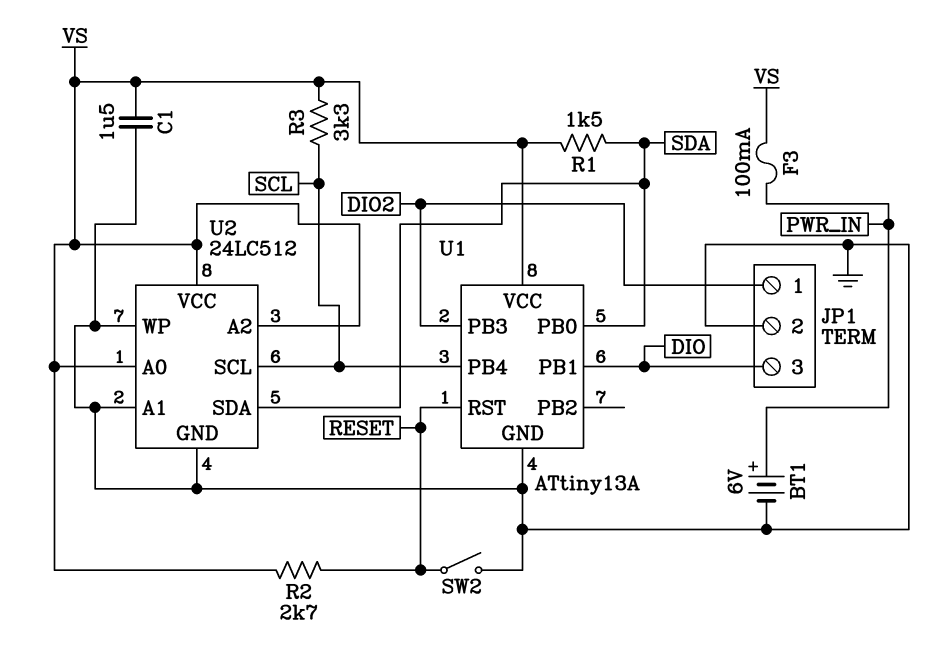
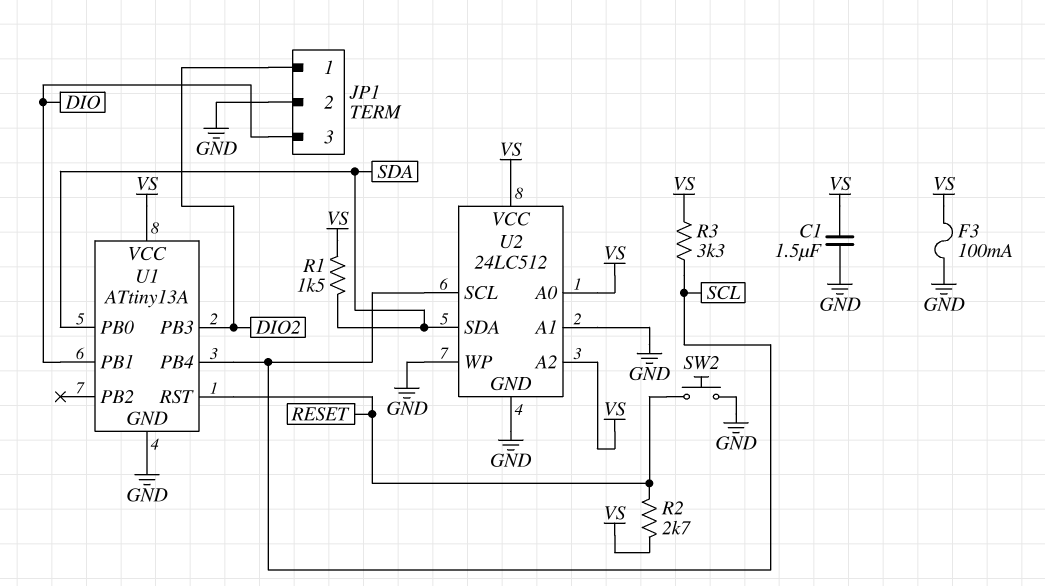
BT1: 6V (plus PWR_IN, minus GND) -> none
F3: 100mA (PWR_IN, VS) -> 100mA (GND, VS)
SW2: switch (GND, RESET) -> button (GND, RESET)

